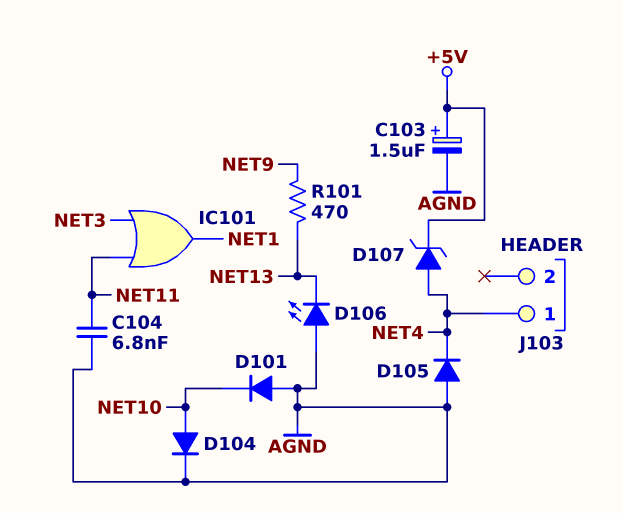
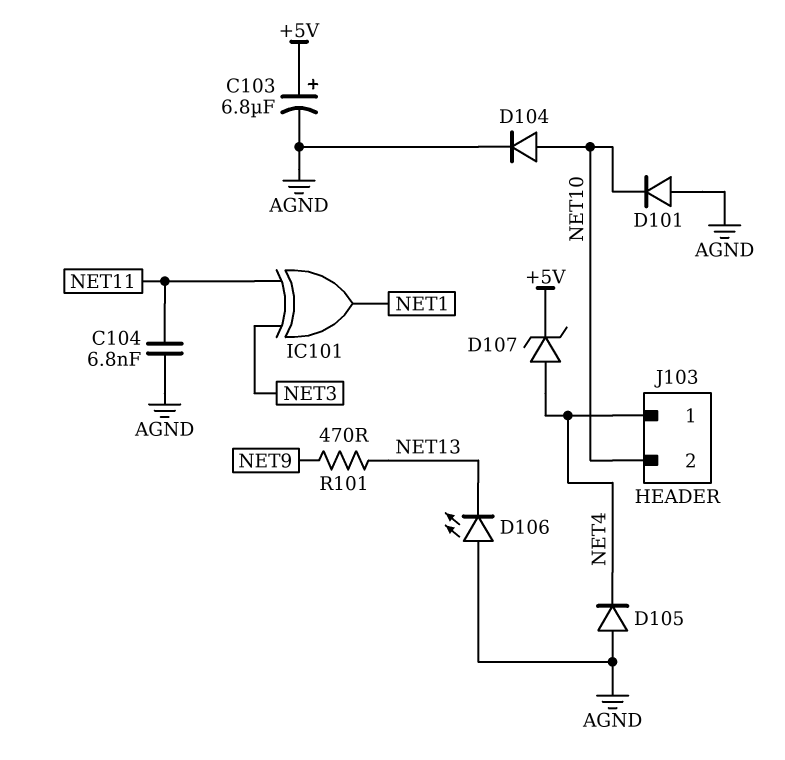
C103: 1.5uF (plus +5V, minus AGND) -> 6.8uF (plus +5V, minus AGND)
IC101: OR (in NET3, in NET11, out NET1) -> XOR (in NET3, in NET11, out NET1)
J103 pin 2: none -> NET10

